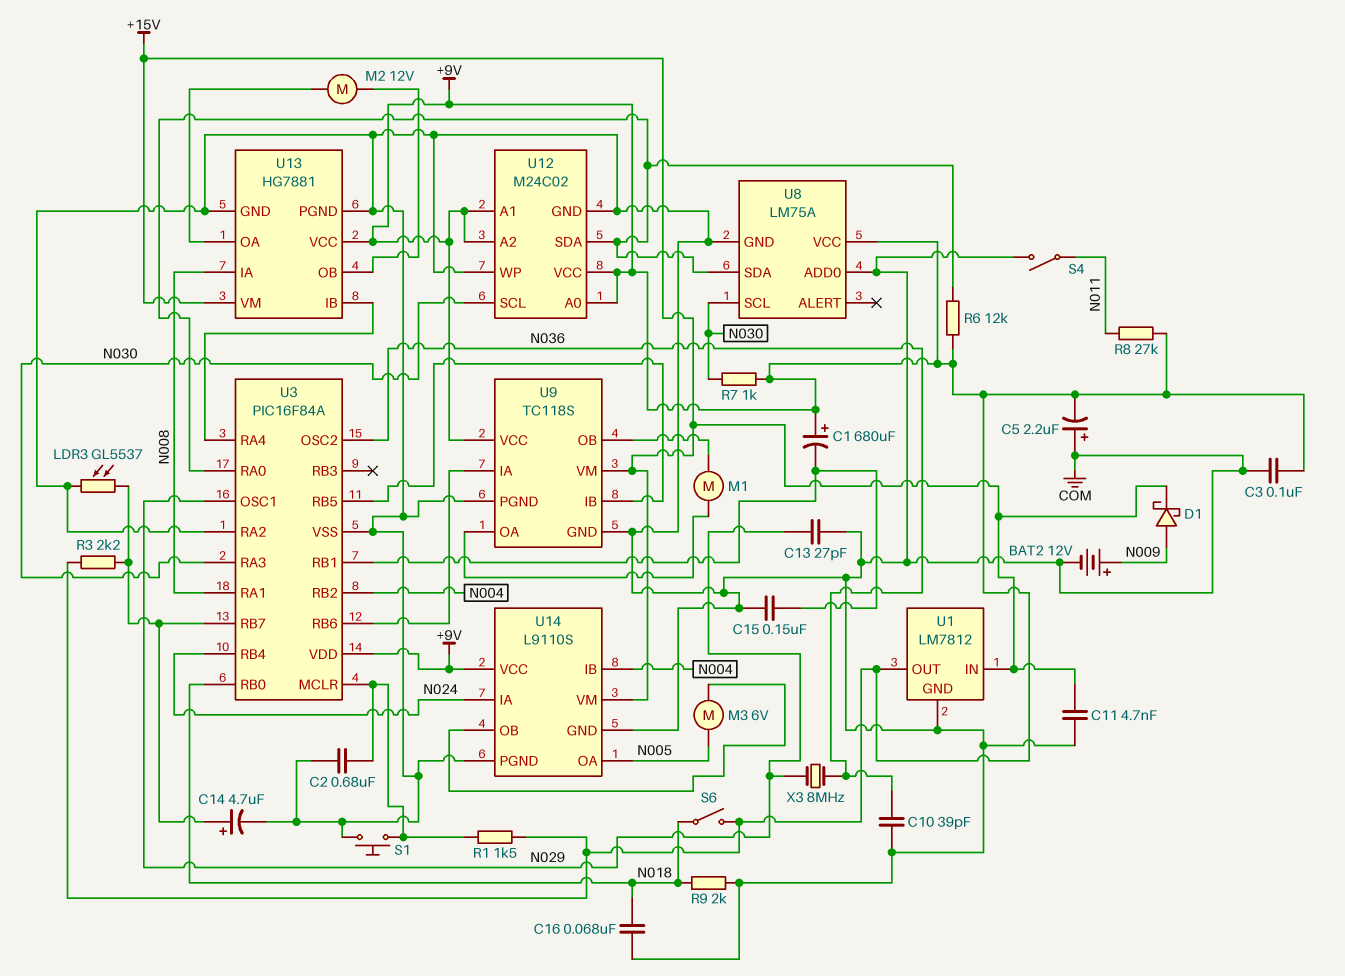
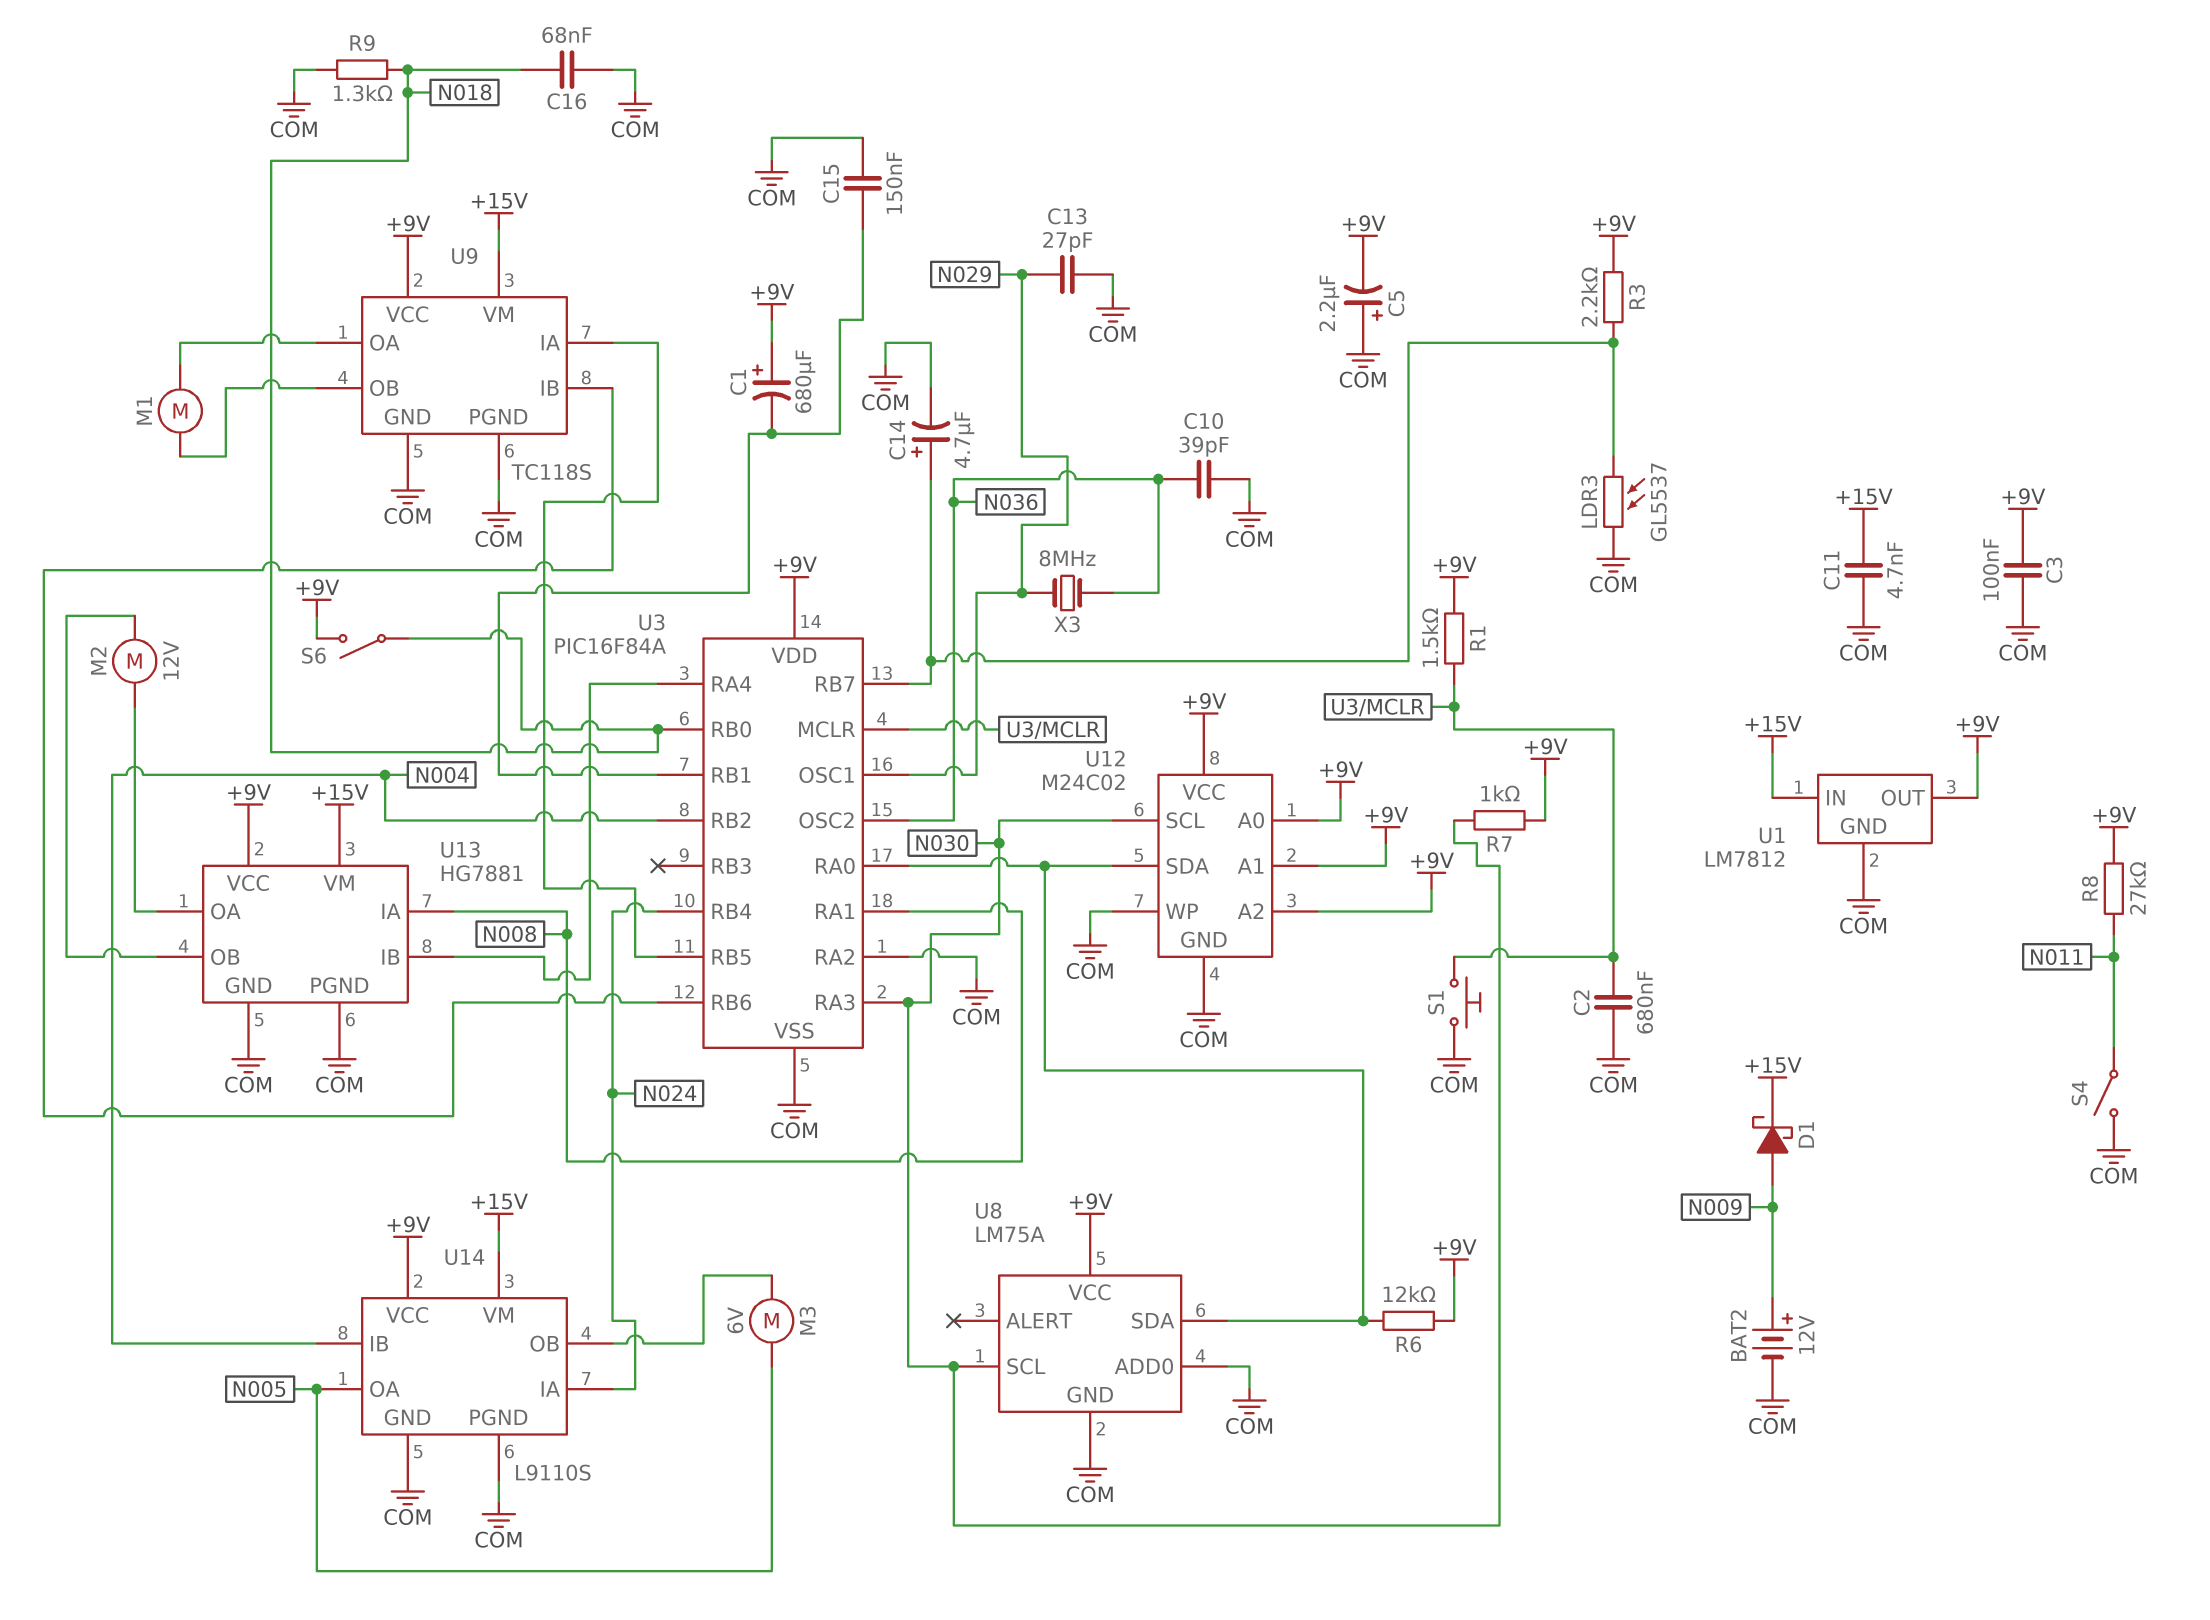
R9: 2k (COM, N018) -> 1.3k (COM, N018)
U9 pin IA: U3/RB6 -> U3/RB5
U9 pin IB: U3/RB5 -> U3/RB6

